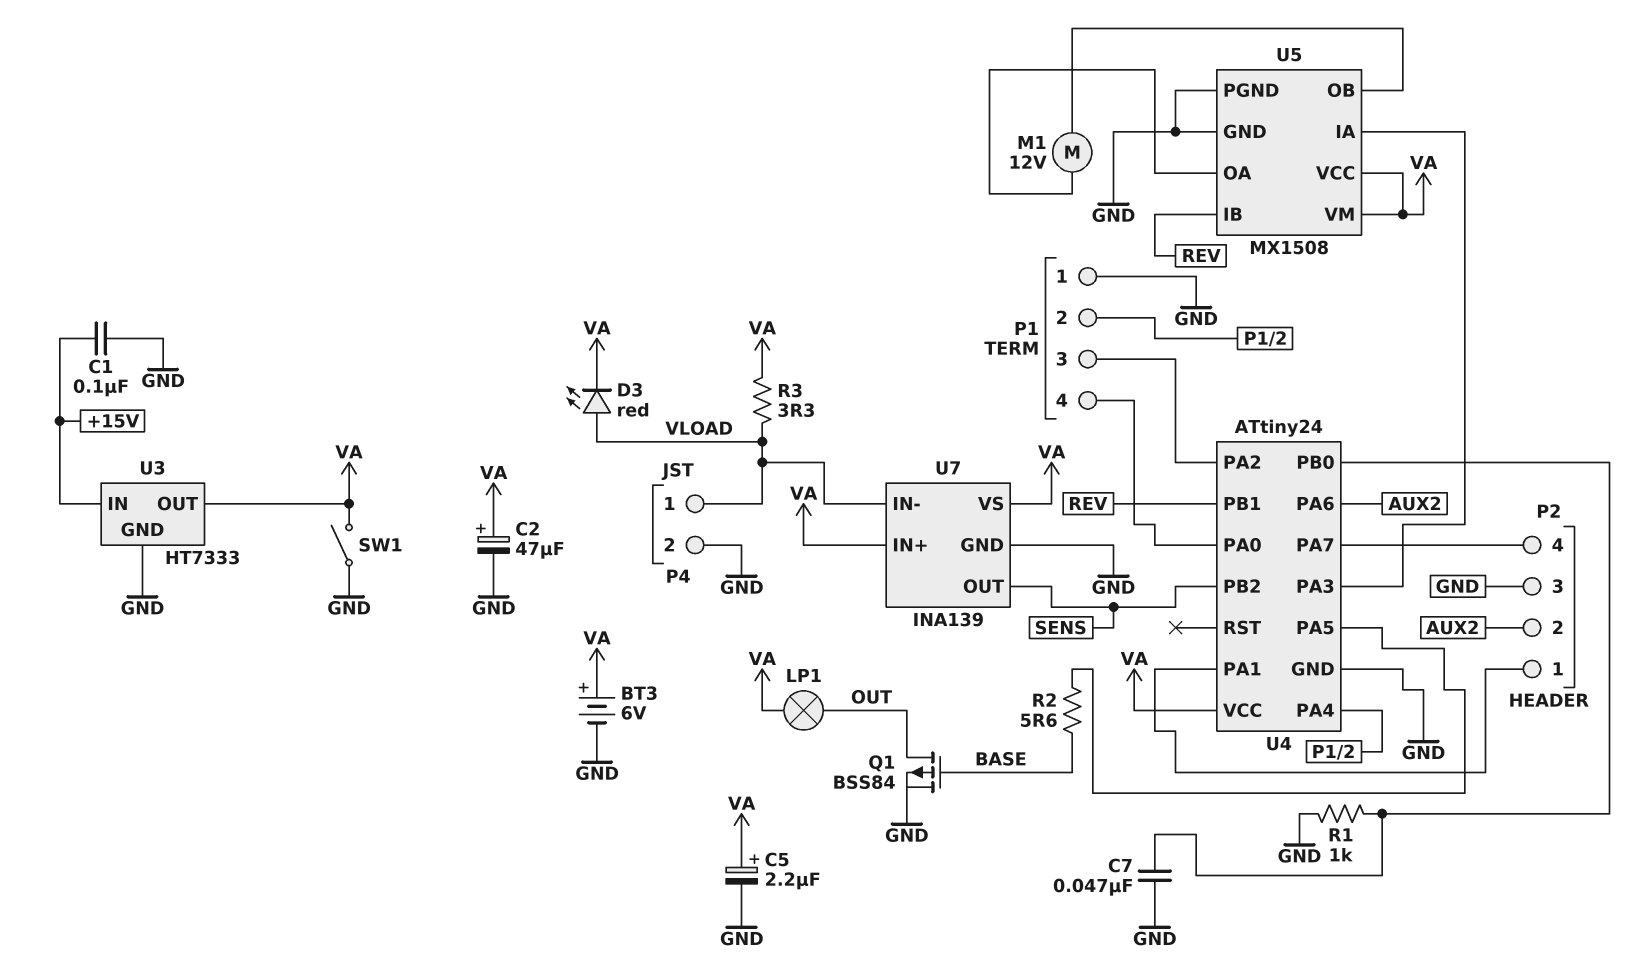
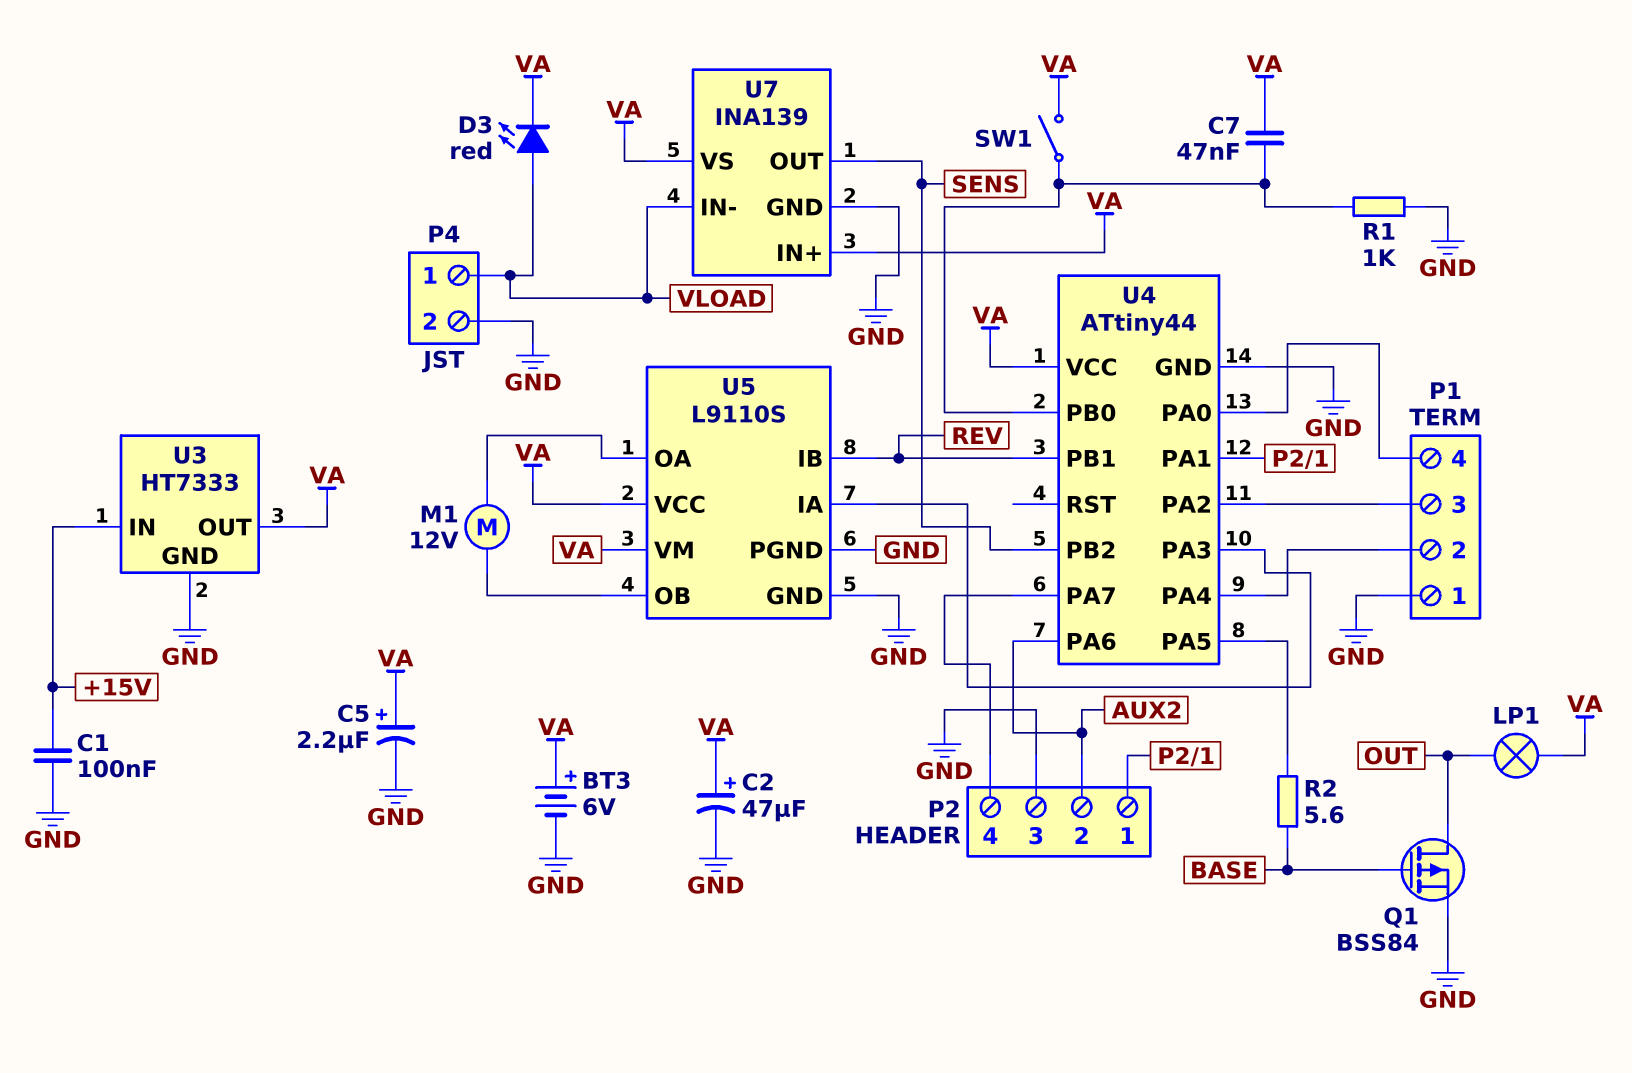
C7: 47nF (GND, U4/PB0) -> 47nF (U4/PB0, VA)
R3: 3.3 (VA, VLOAD) -> none
SW1: switch (GND, VA) -> switch (U4/PB0, VA)
U4: ATtiny24 -> ATtiny44
U5: MX1508 -> L9110S

